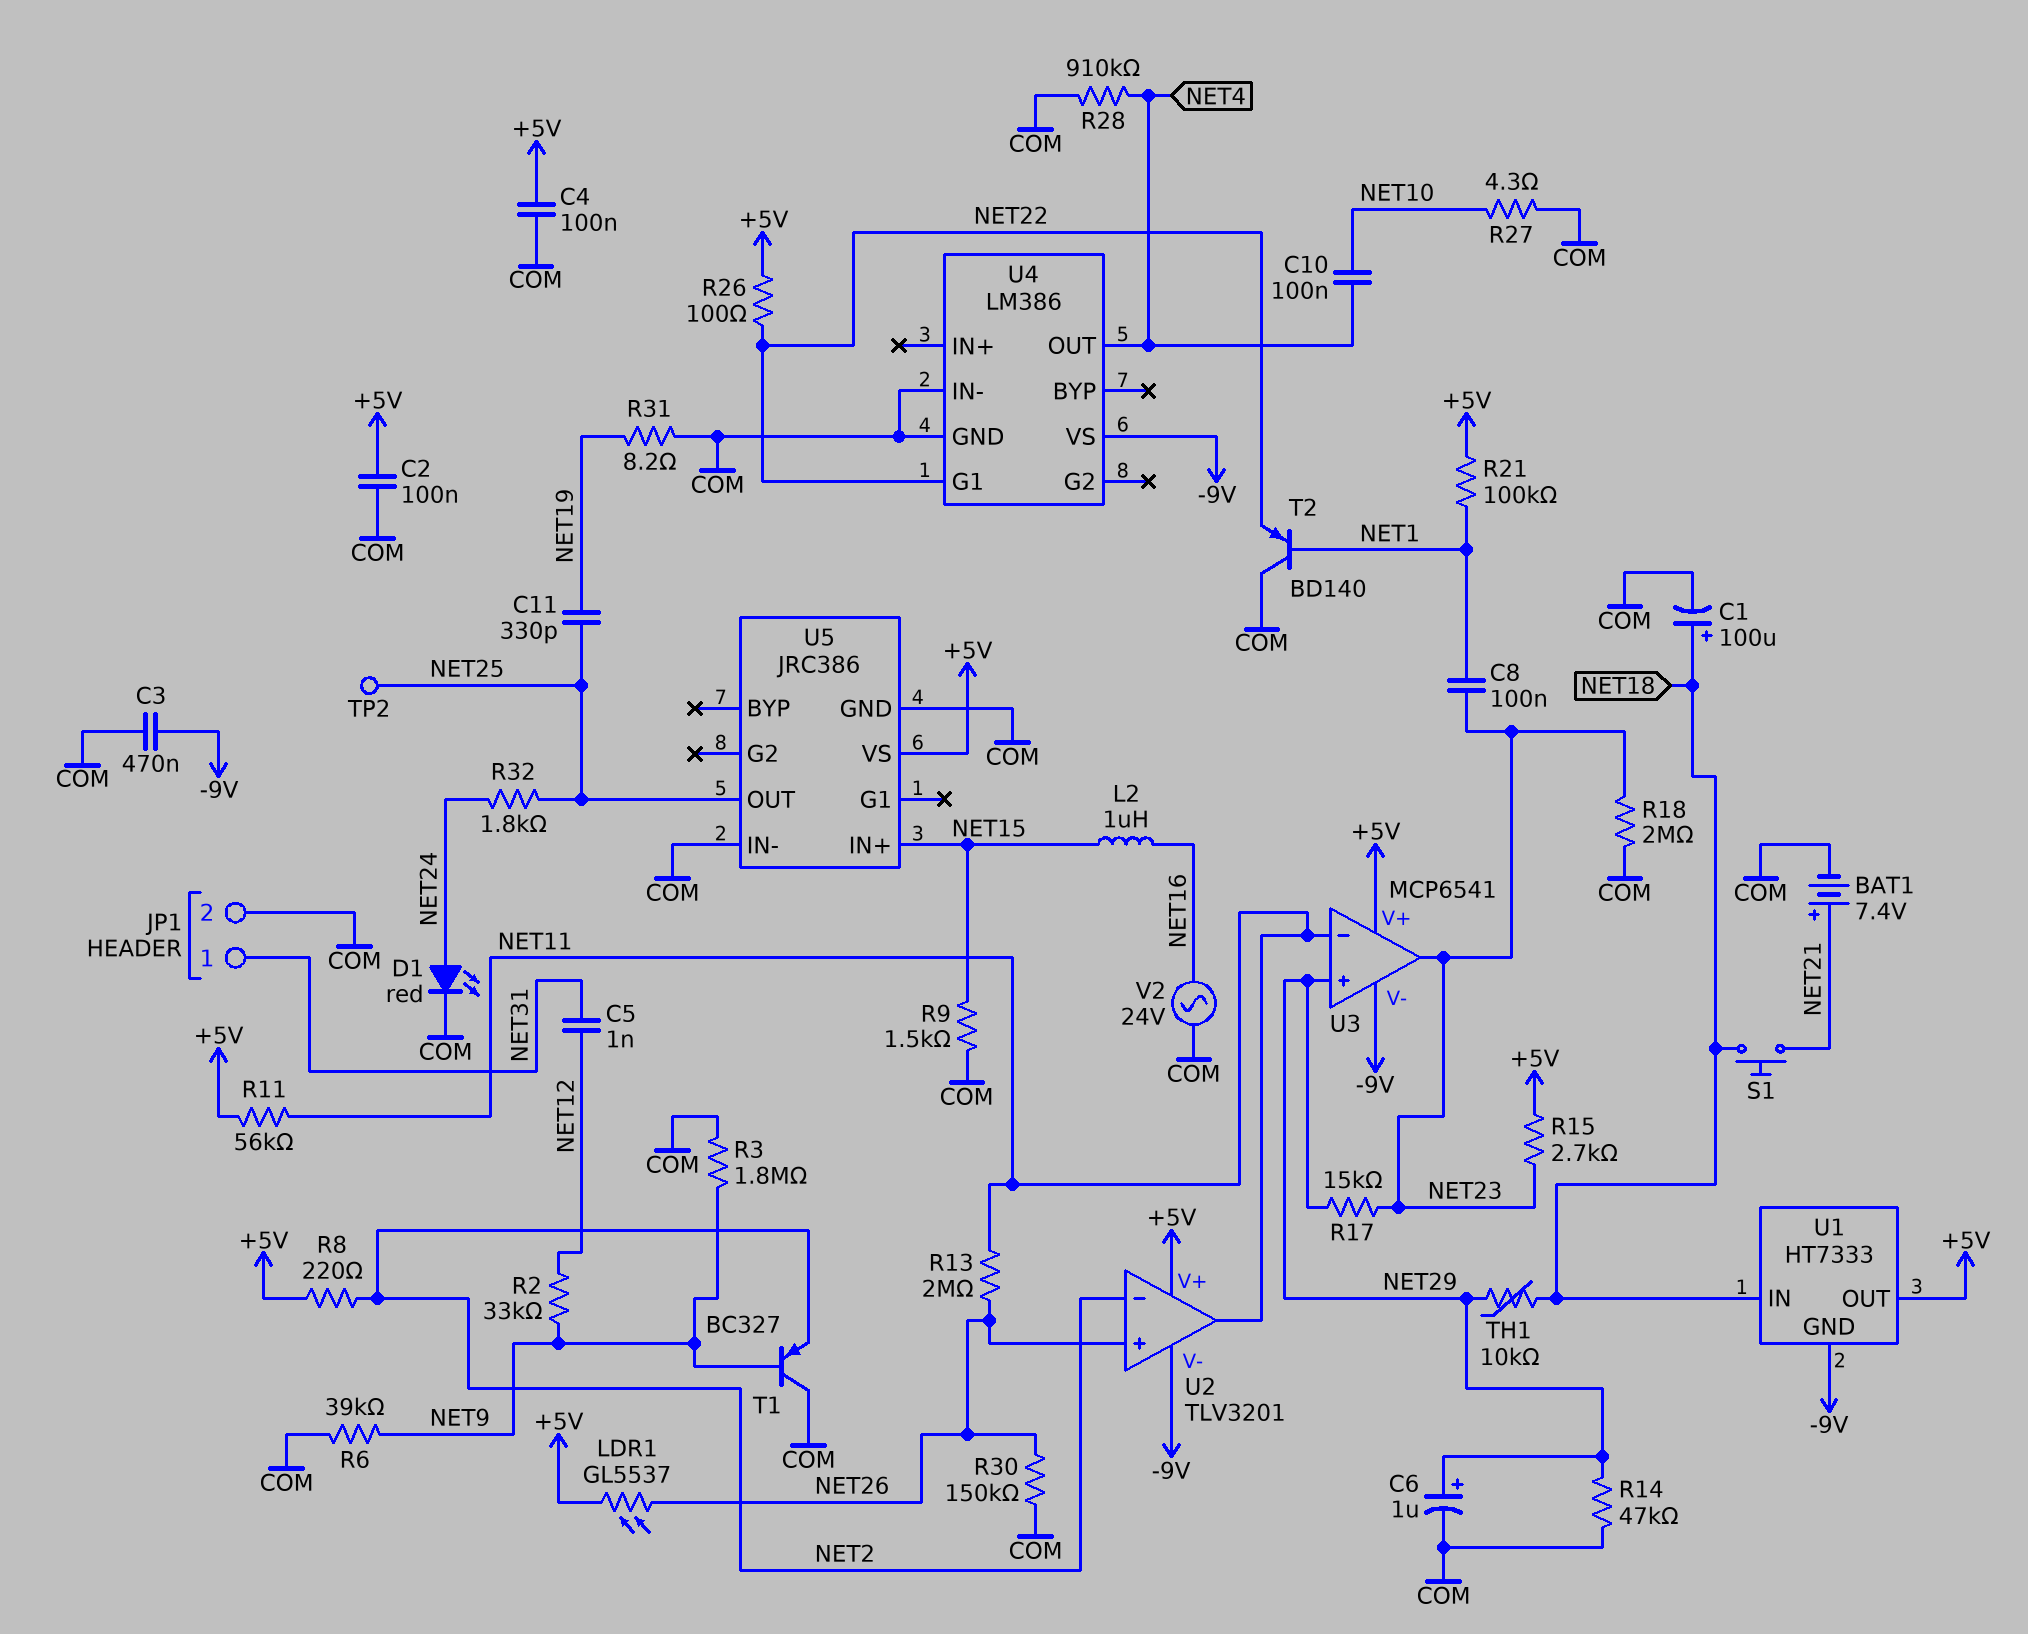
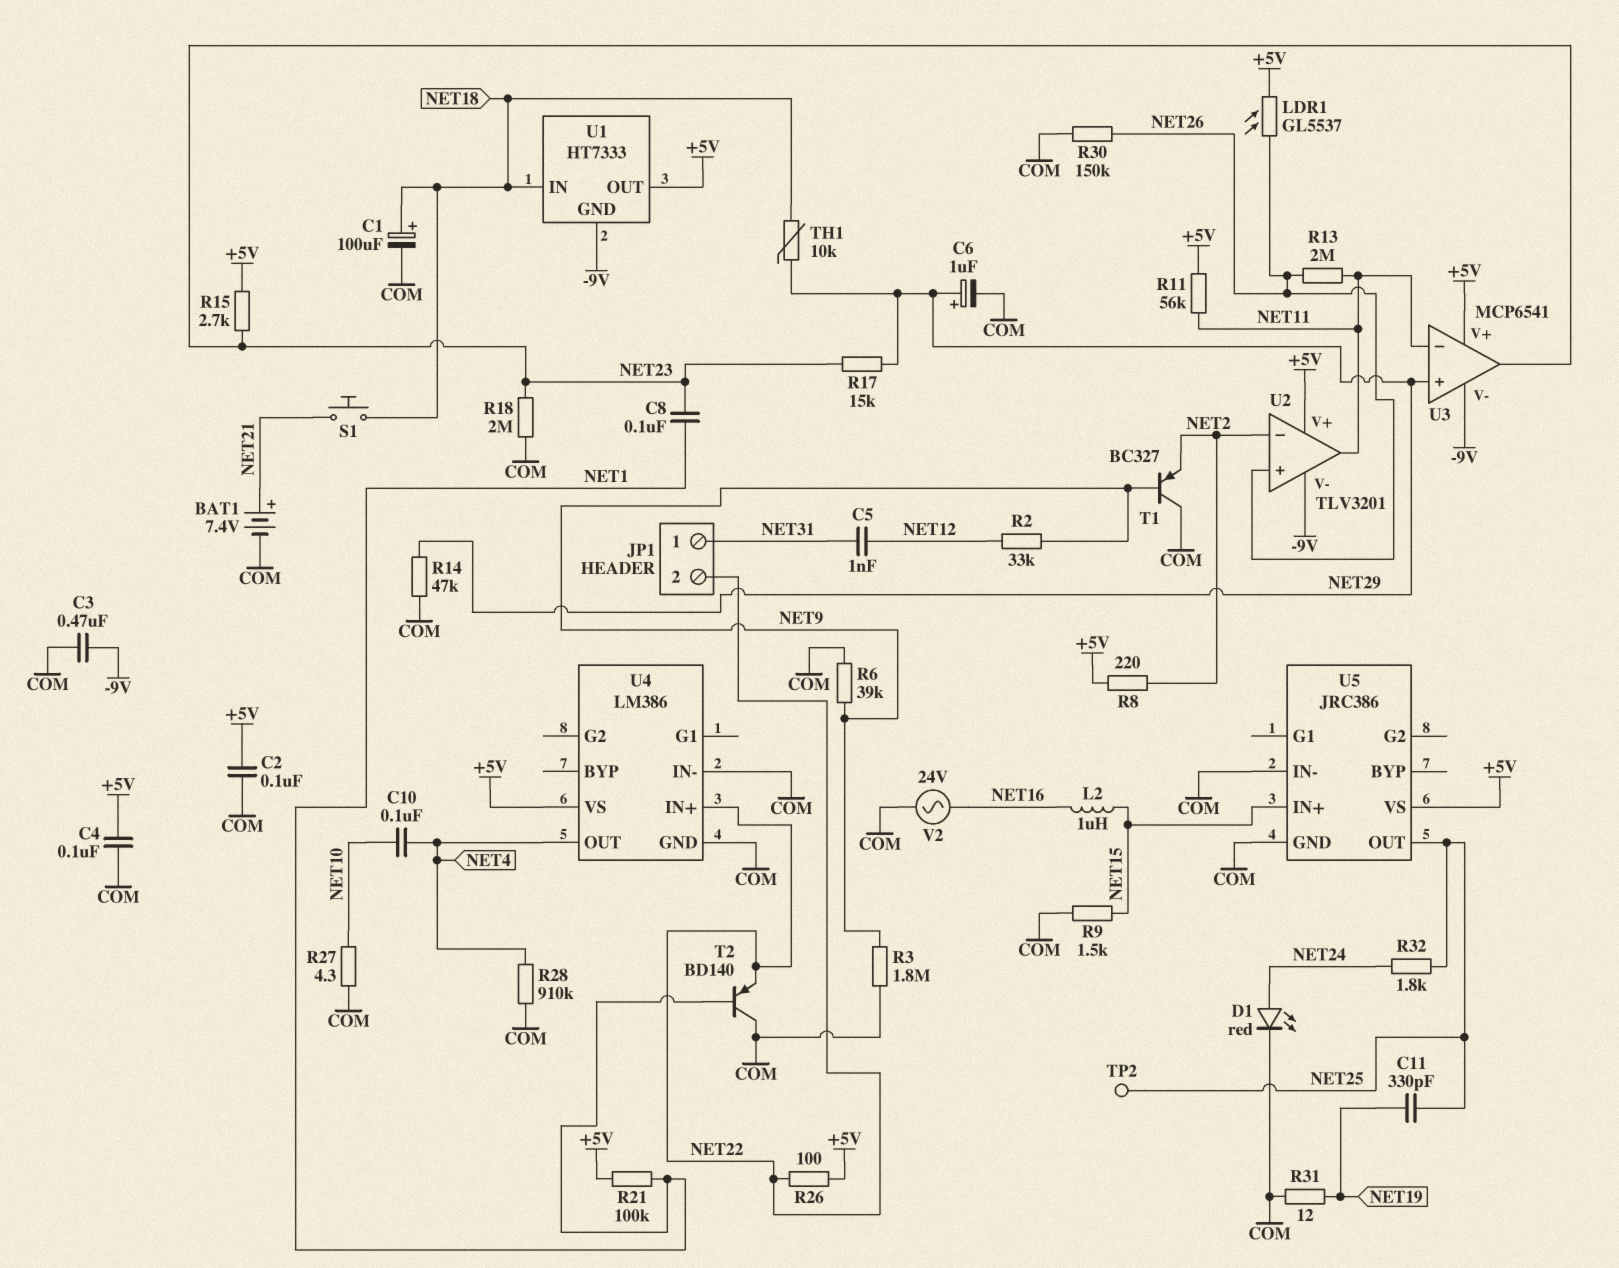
JP1 pin 2: COM -> NET22
R31: 8.2 (COM, NET19) -> 12 (COM, NET19)
U4 pin G1: NET22 -> none
U4 pin IN+: none -> NET22
U4 pin VS: -9V -> +5V

